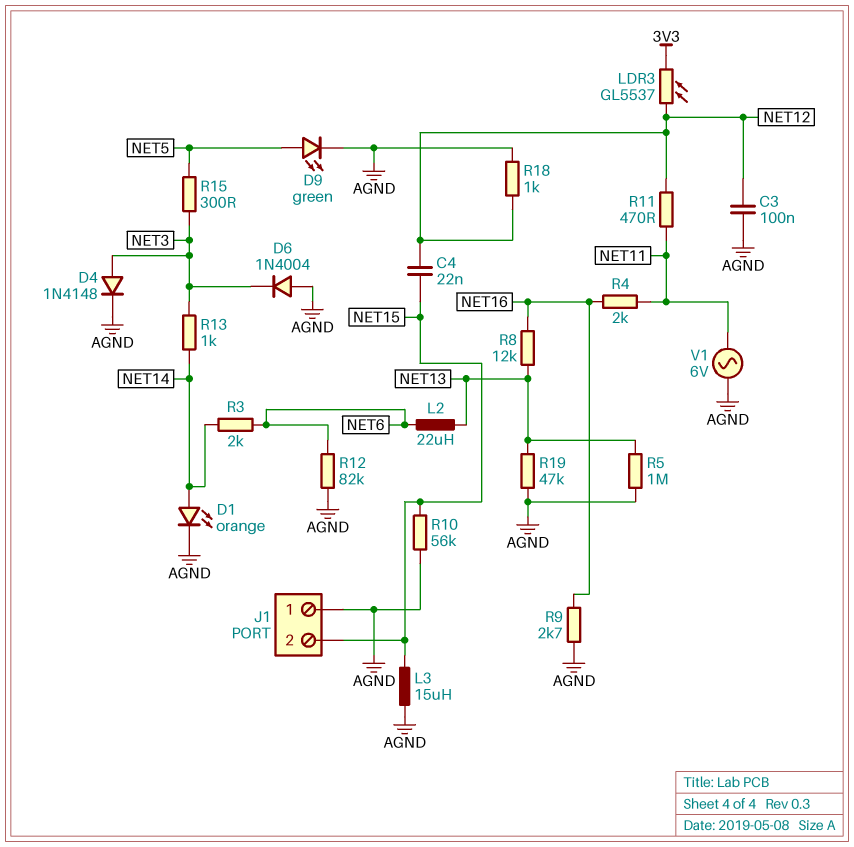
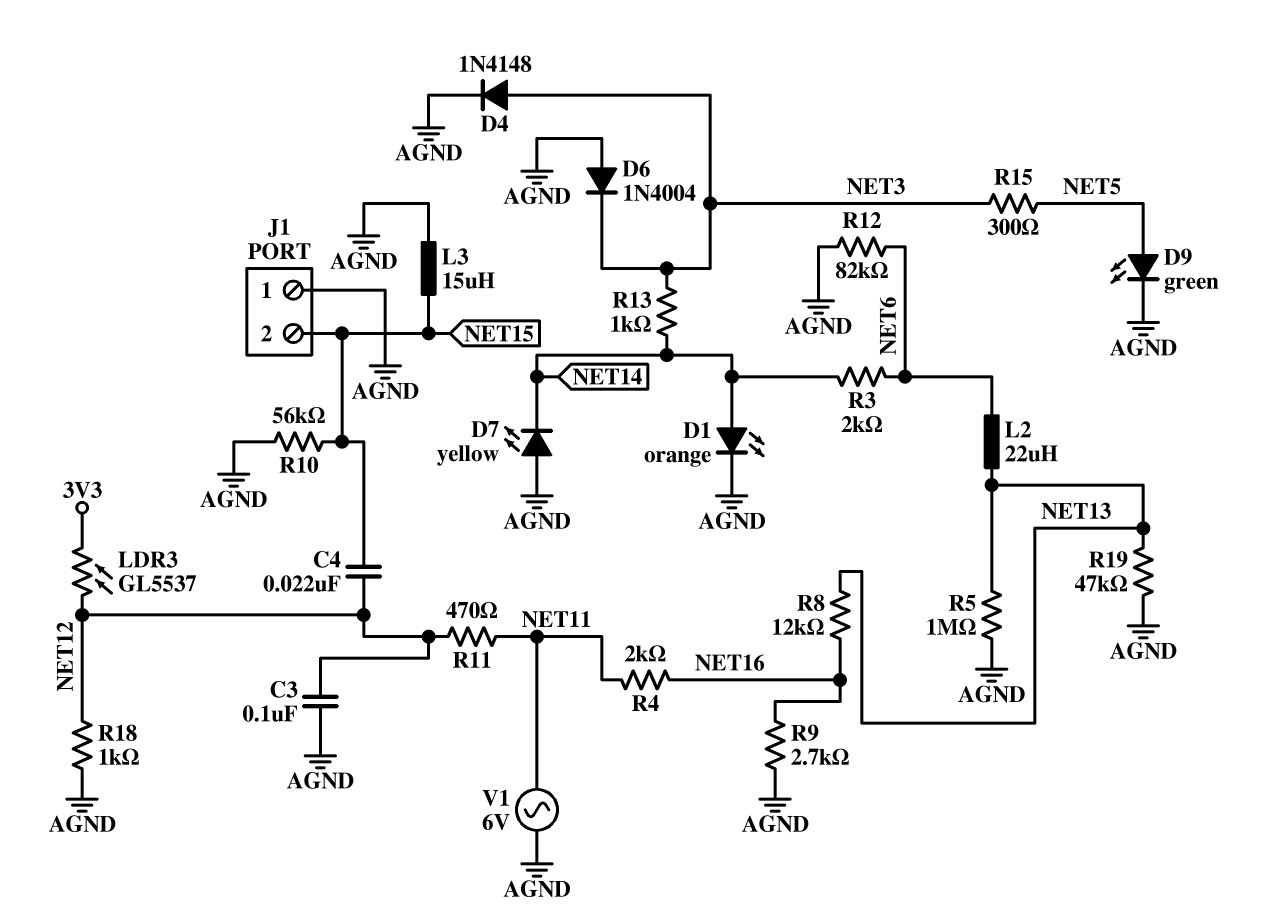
D7: none -> LED yellow (A AGND, K NET14)

